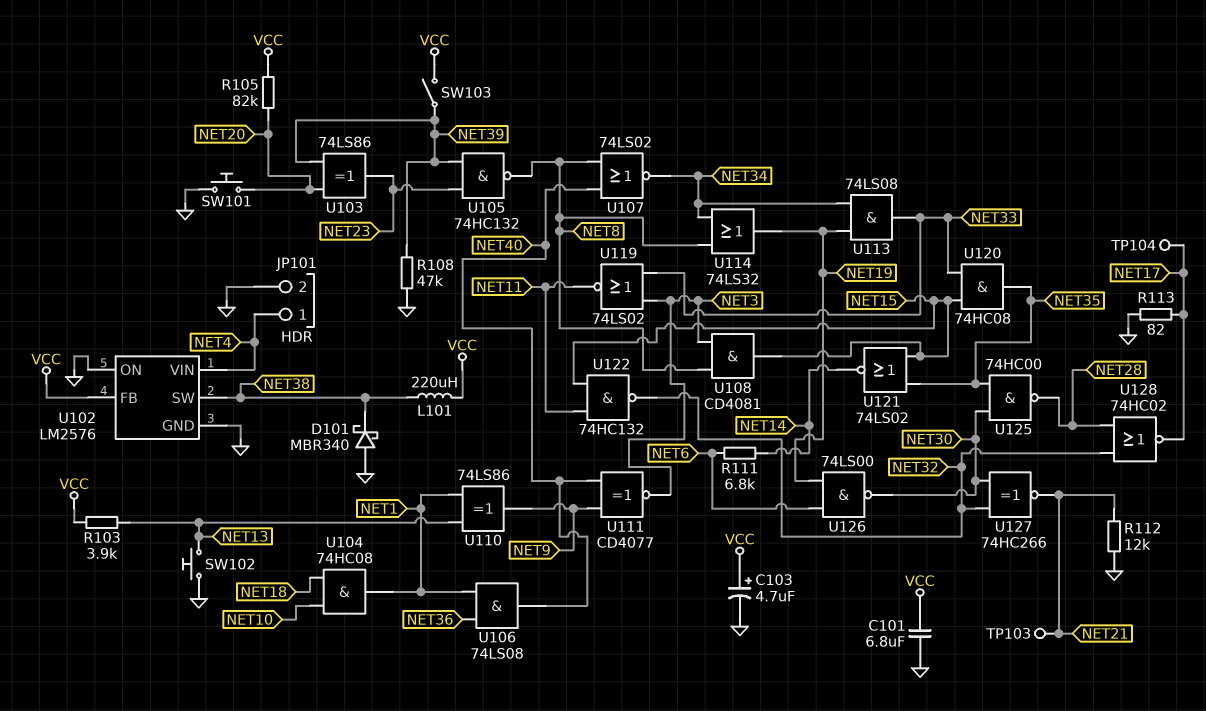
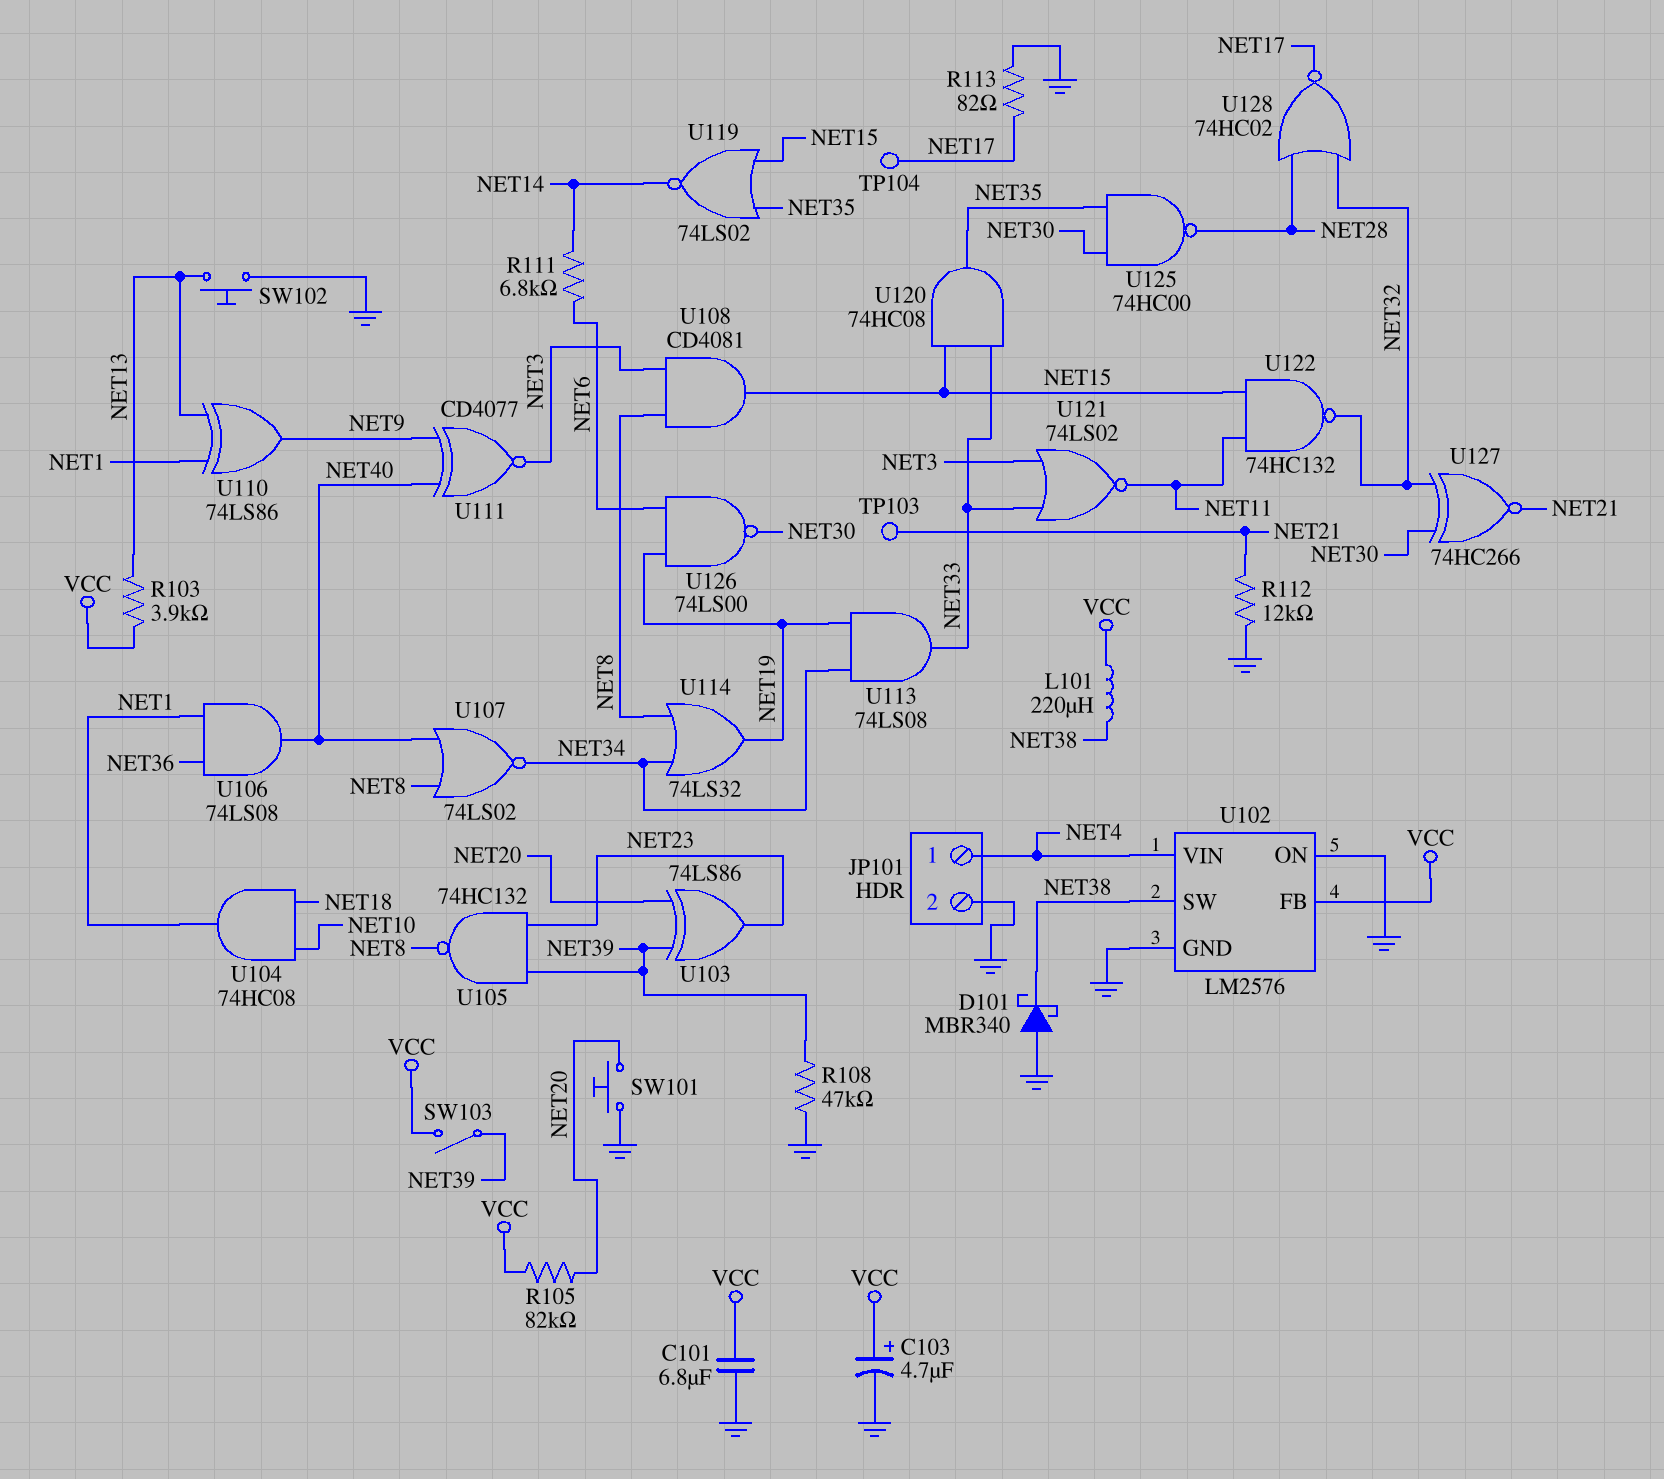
U119: NOR 74LS02 (in NET3, in NET33, out NET11) -> NOR 74LS02 (in NET15, in NET35, out NET14)
U121: NOR 74LS02 (in NET15, in NET35, out NET14) -> NOR 74LS02 (in NET3, in NET33, out NET11)

